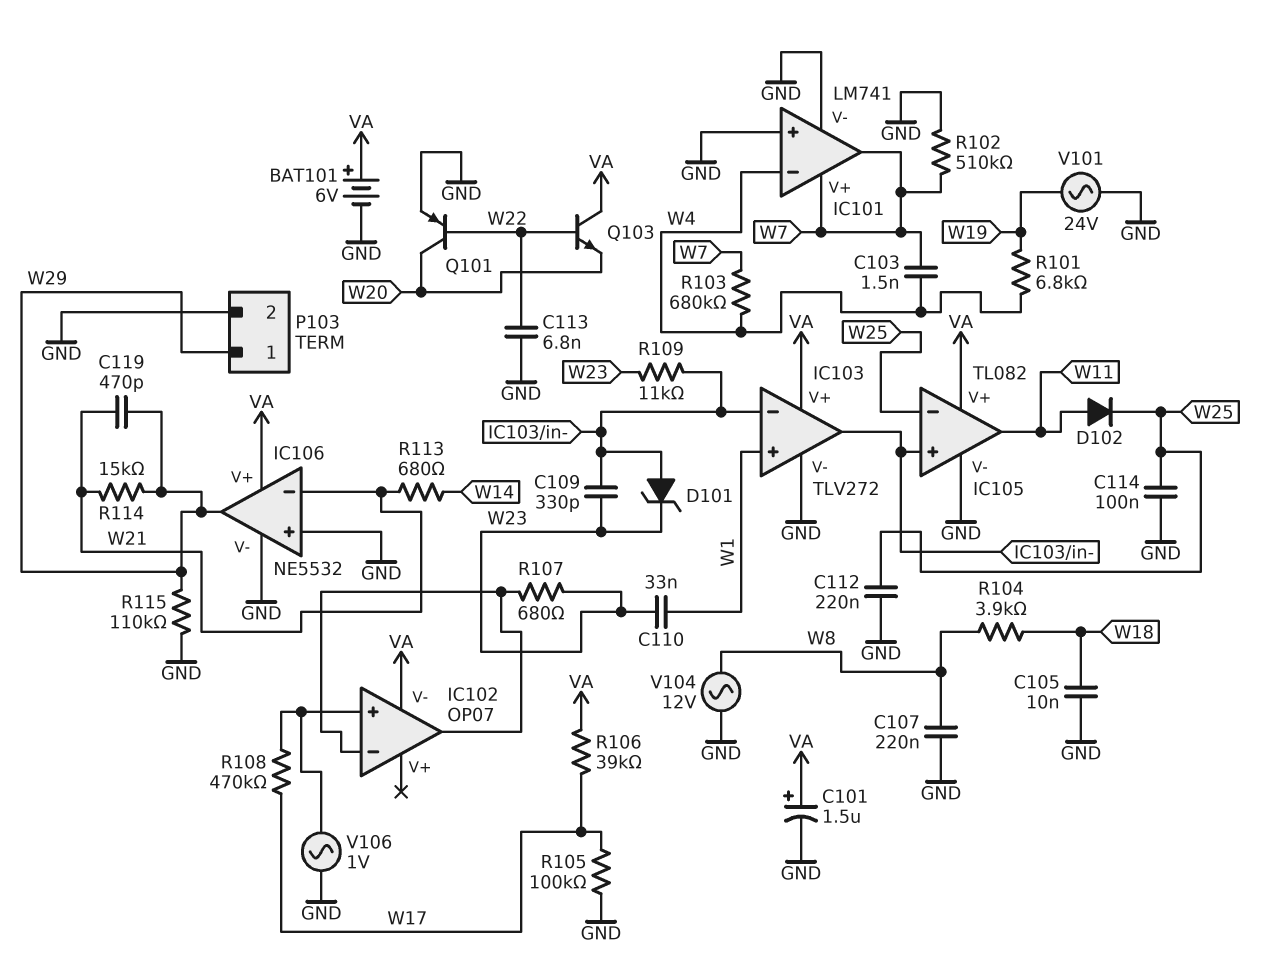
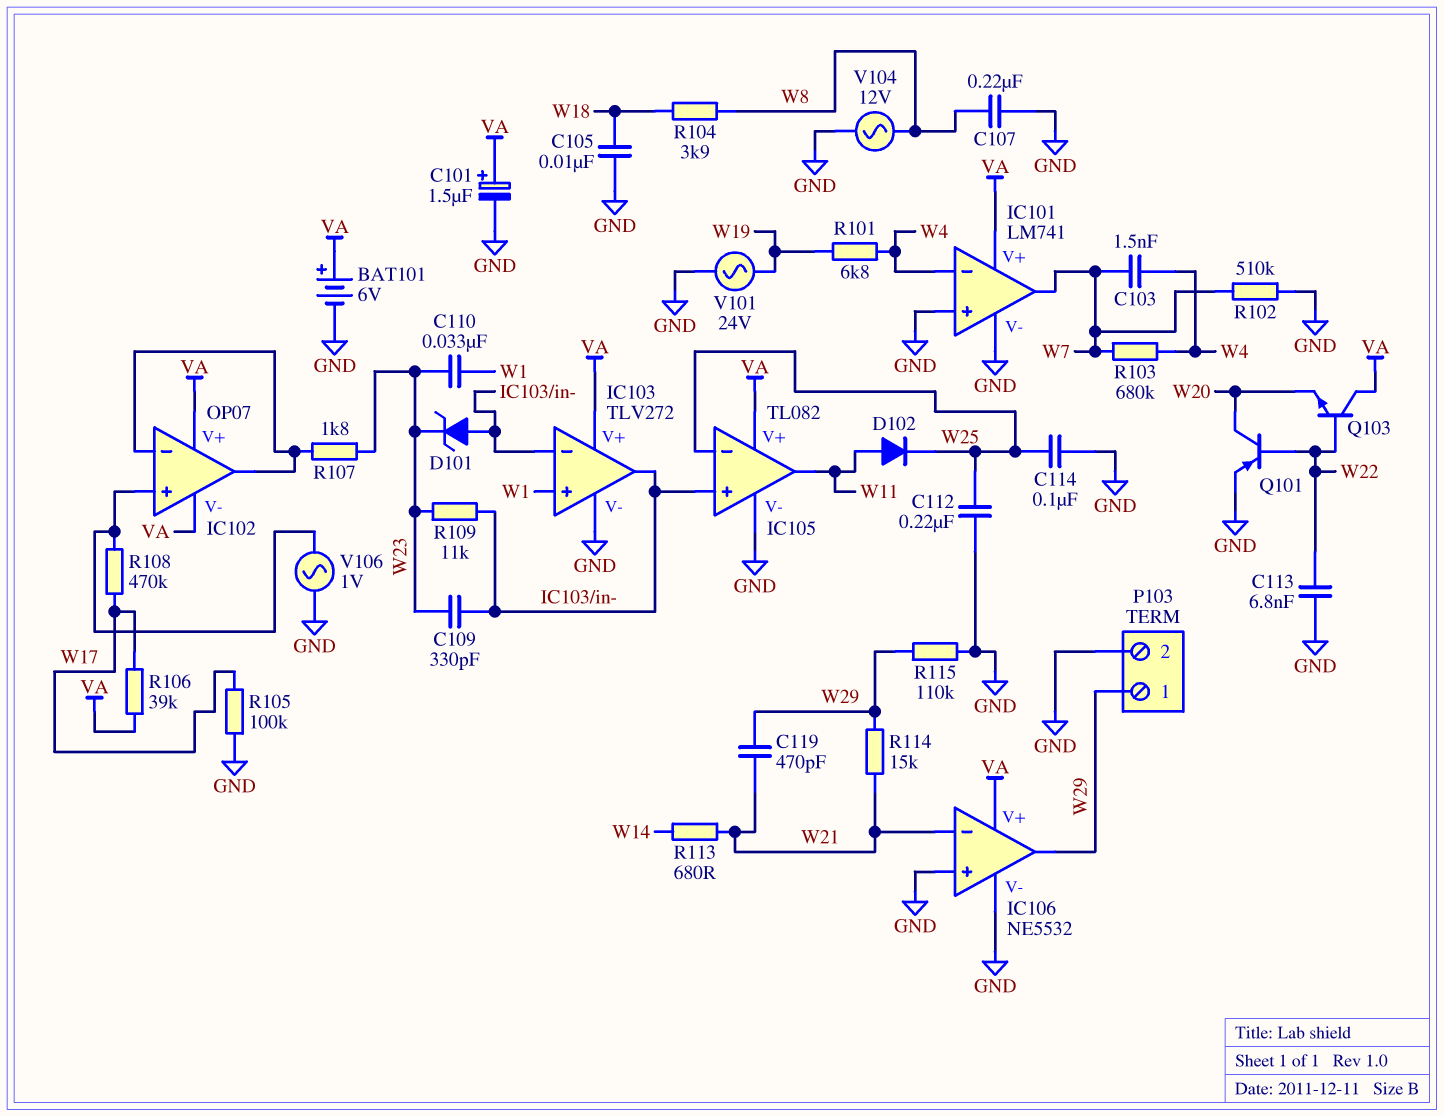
IC101 pin V+: W7 -> VA
IC102 pin V+: none -> VA
R107: 680 (IC102/in-, W23) -> 1.8k (IC102/in-, W23)

